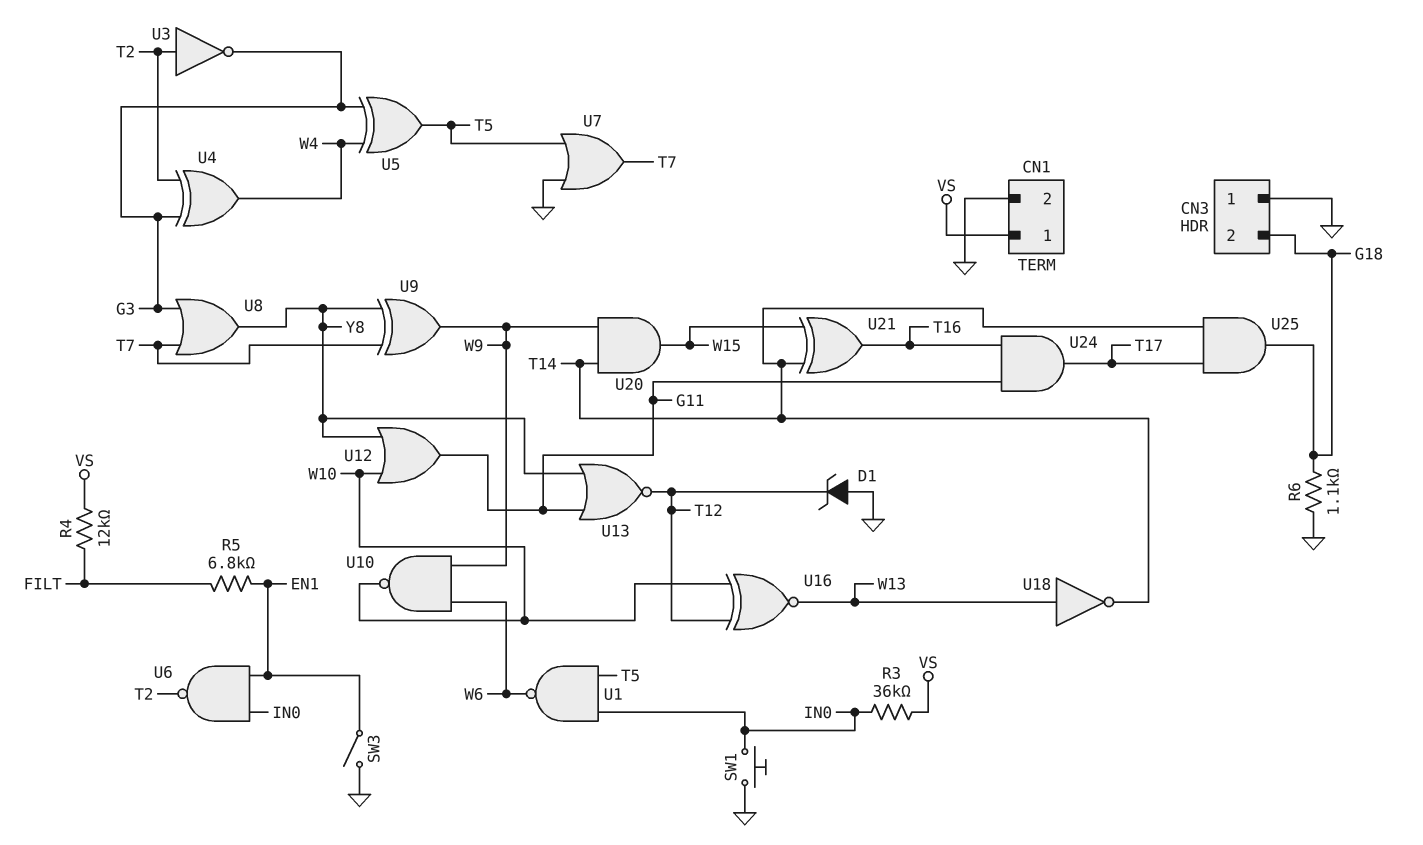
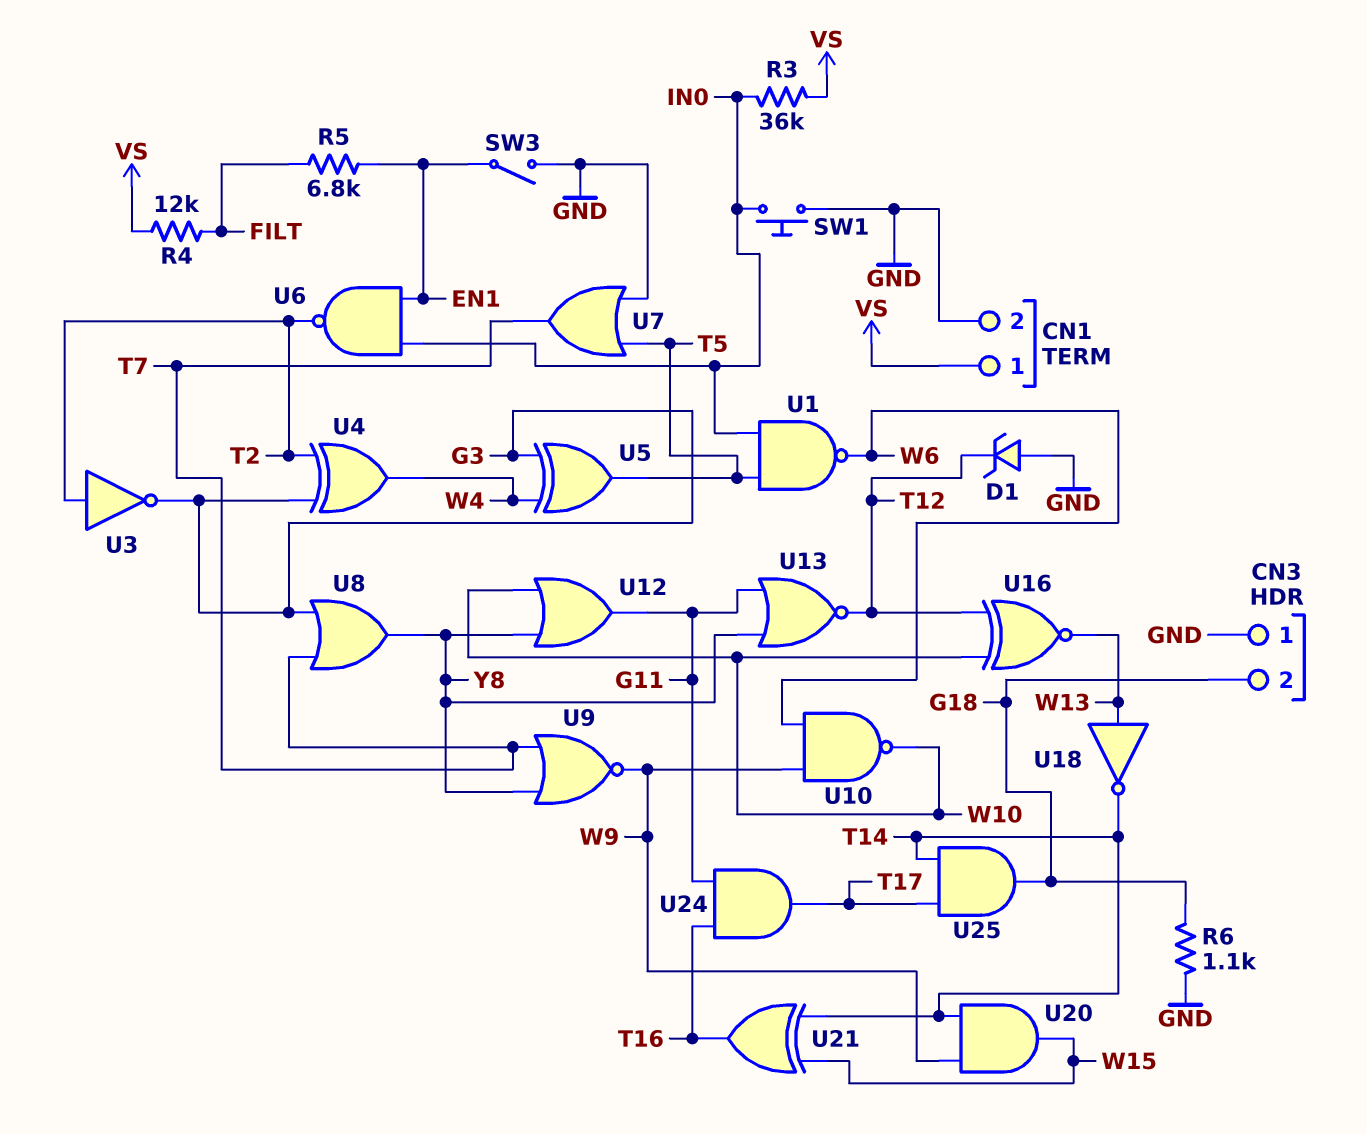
U9: XOR (in T7, in Y8, out W9) -> NOR (in T7, in Y8, out W9)

